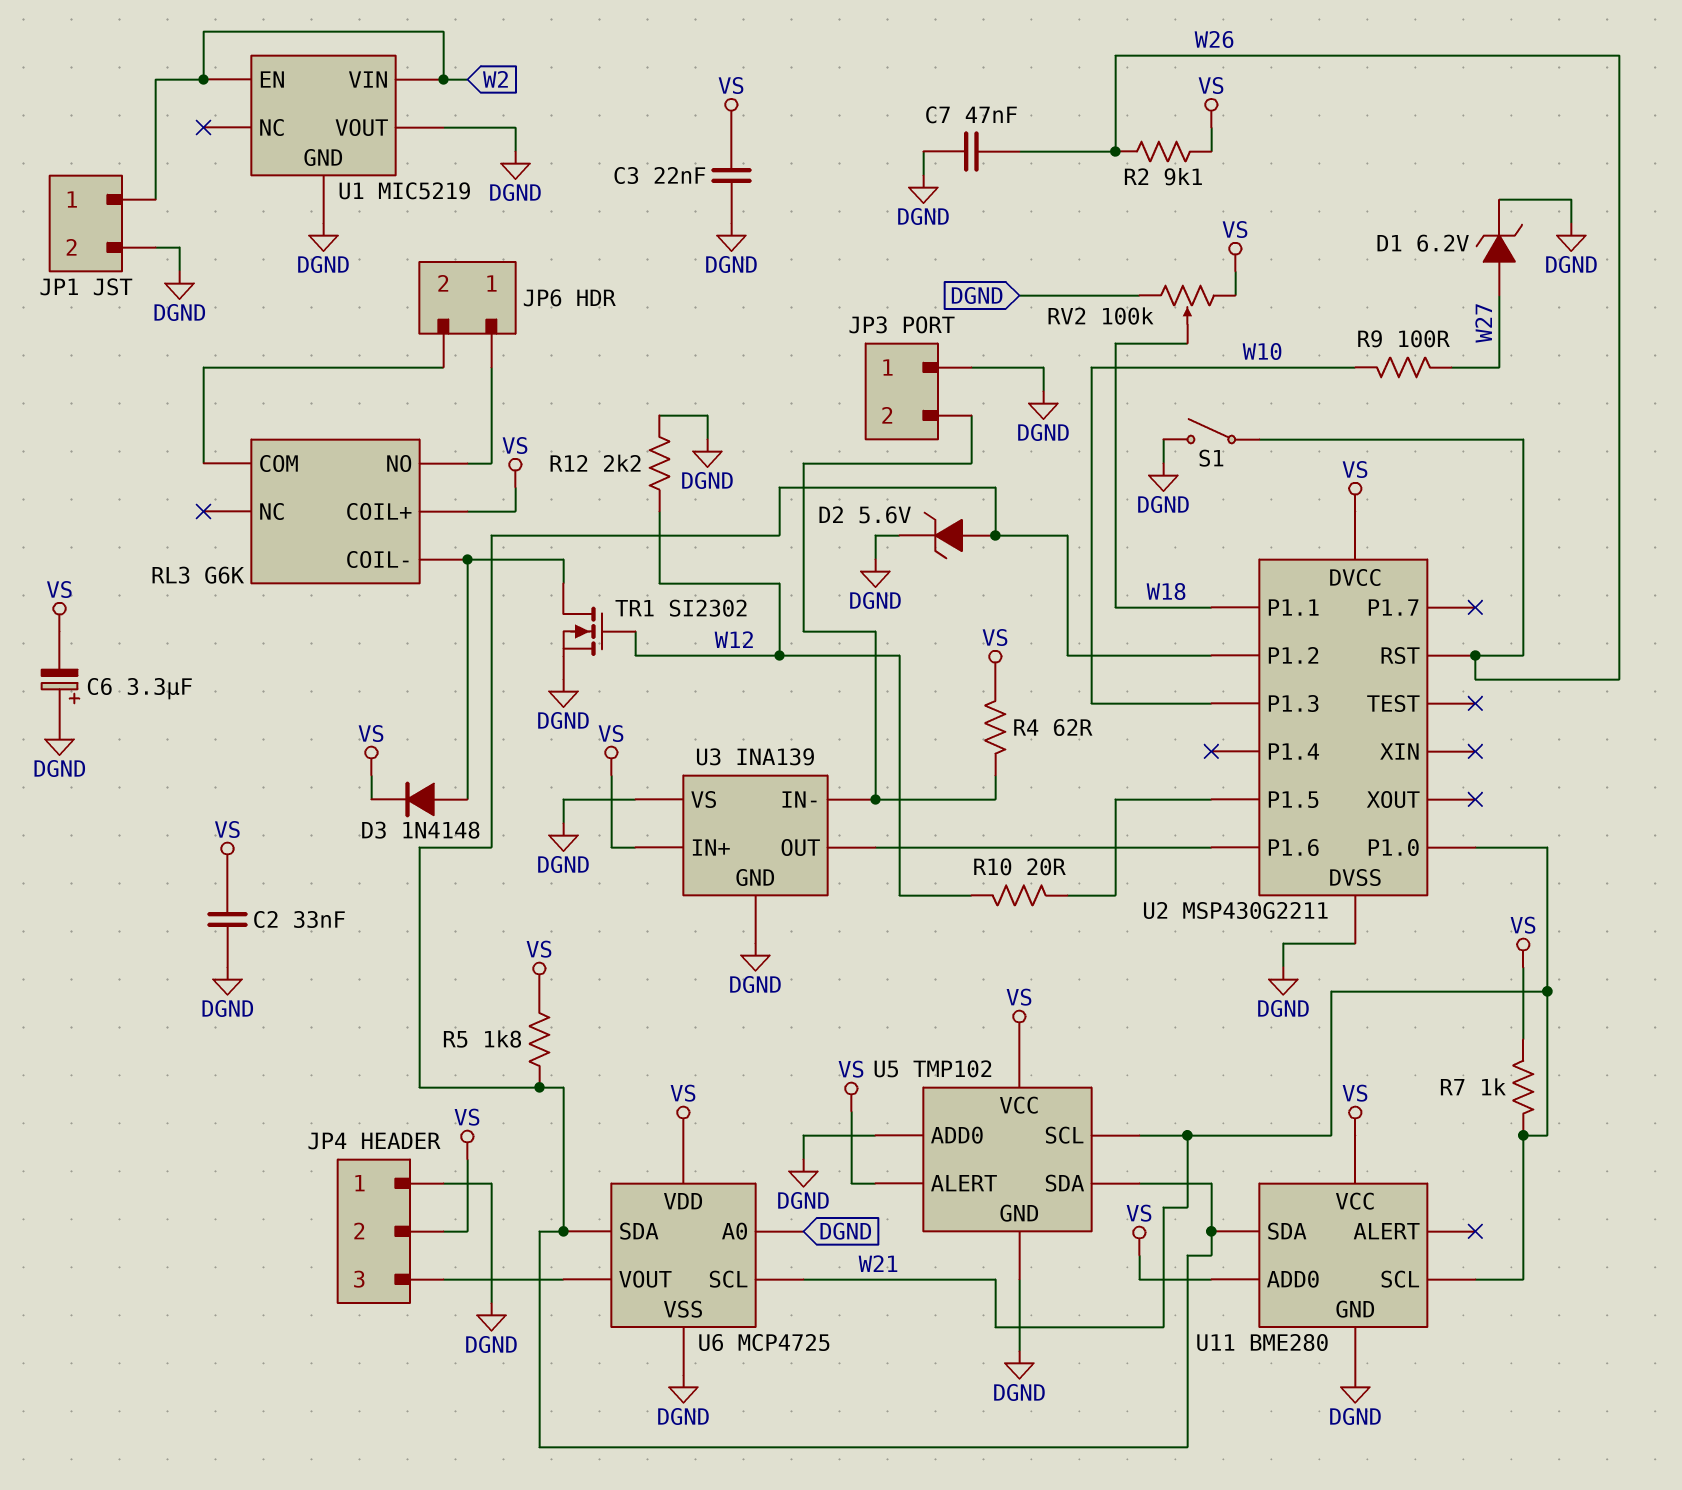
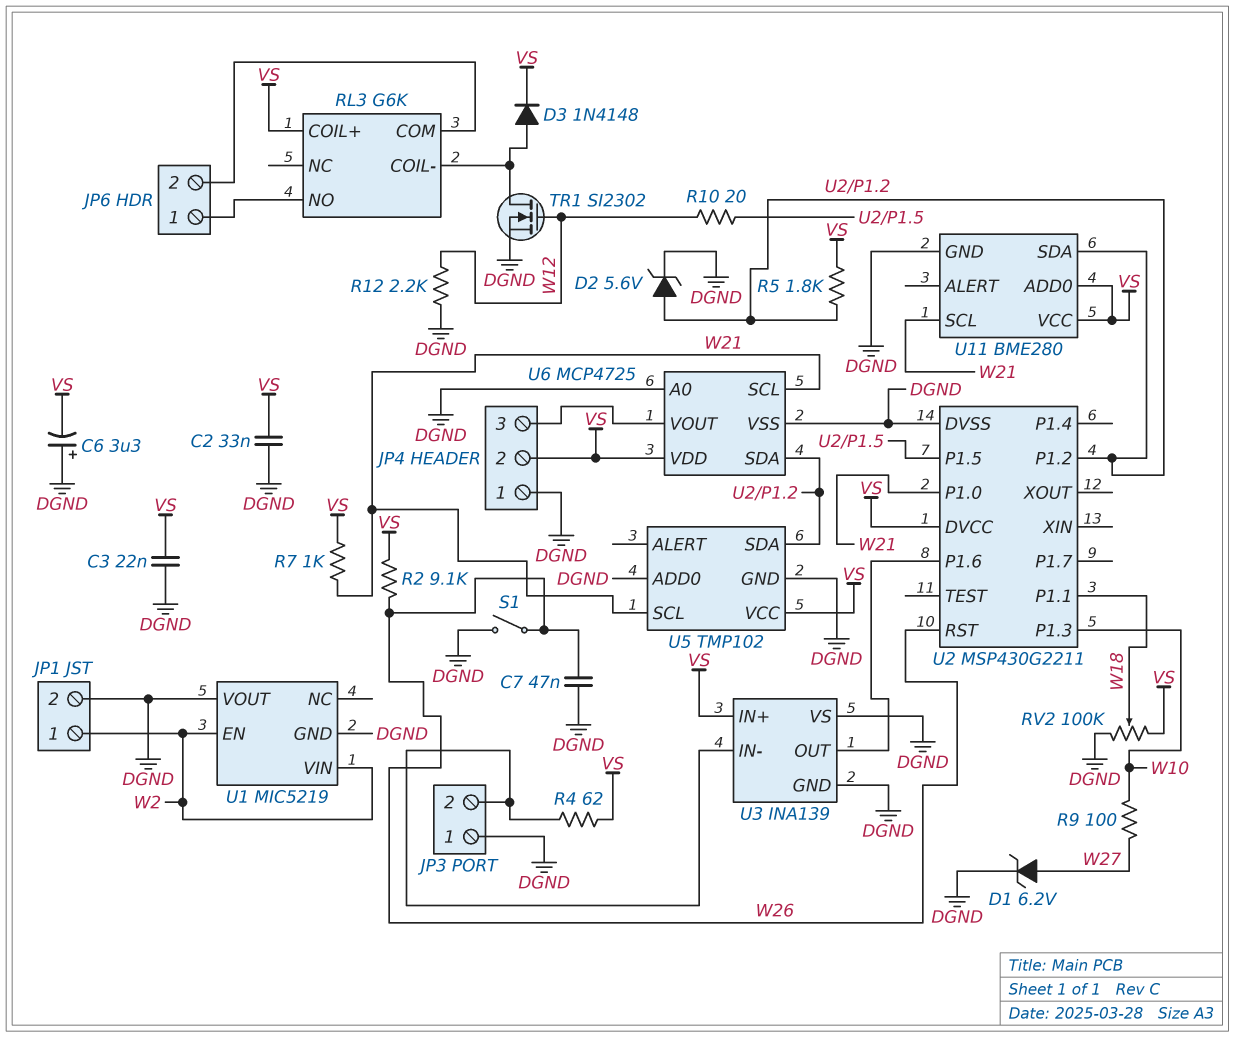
U5 pin ALERT: VS -> none

